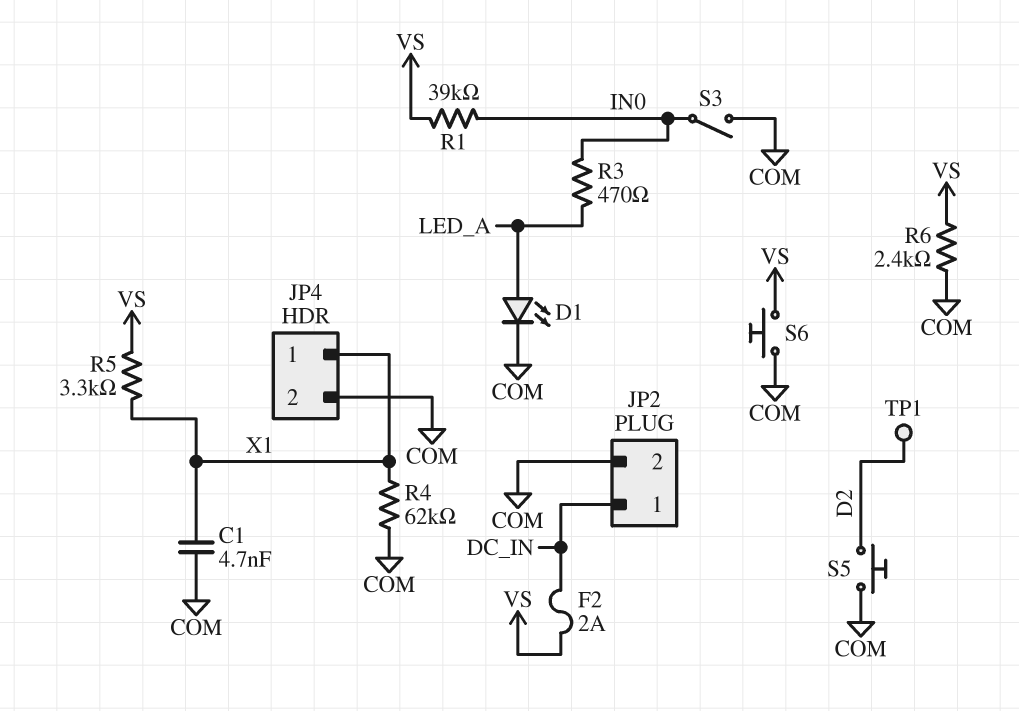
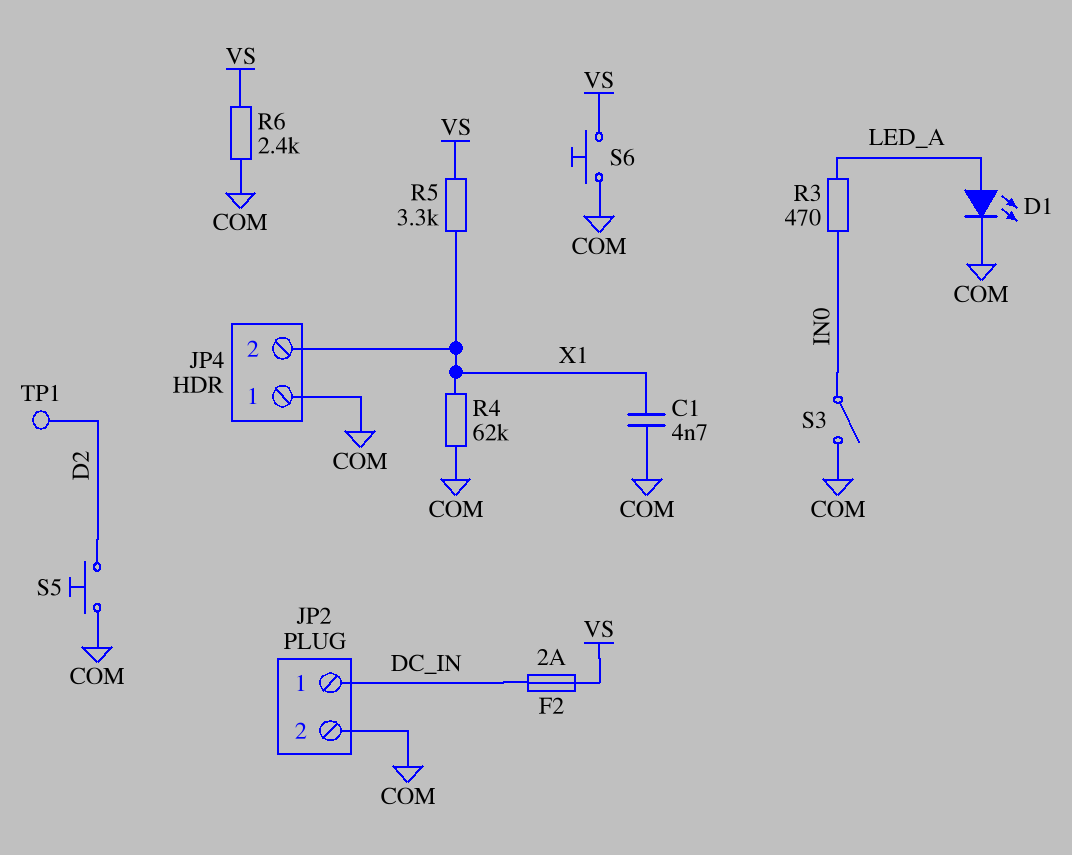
JP4 pin 1: X1 -> COM
JP4 pin 2: COM -> X1
R1: 39k (IN0, VS) -> none

